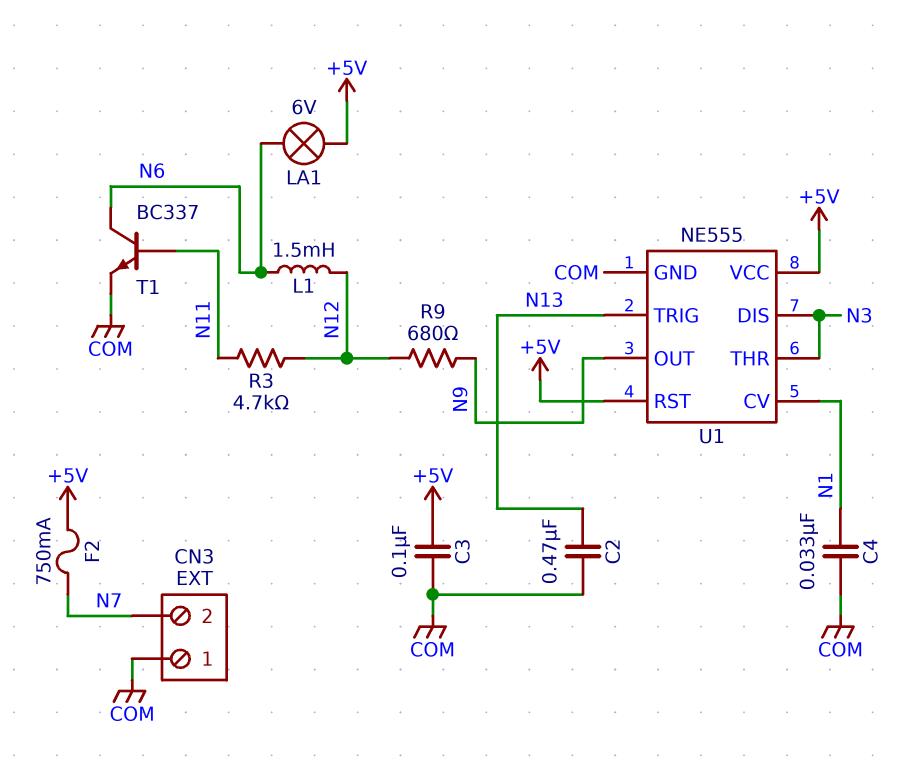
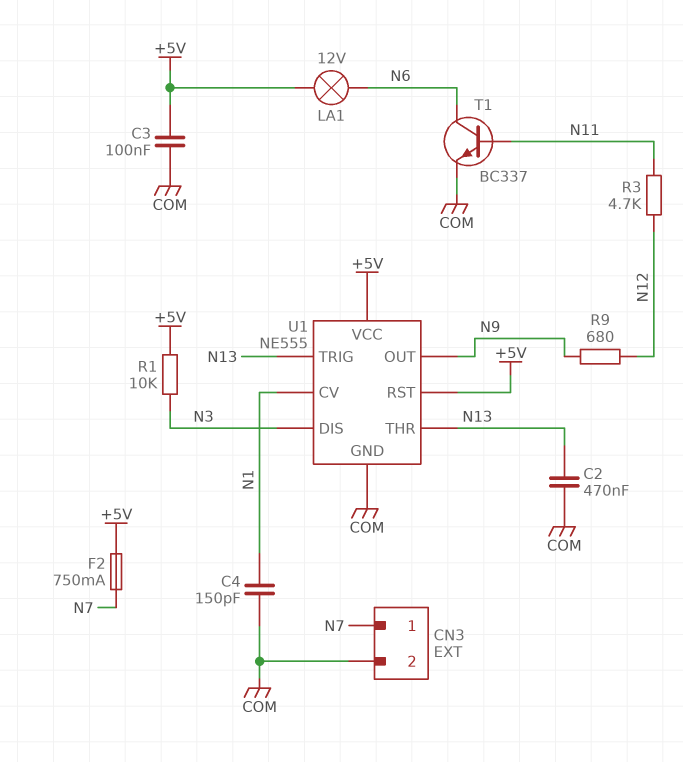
C4: 33nF (COM, N1) -> 150pF (COM, N1)
CN3 pin 1: COM -> N7
CN3 pin 2: N7 -> COM
L1: 1.5mH (N6, N12) -> none
LA1: lamp 6V (+5V, N6) -> lamp 12V (+5V, N6)
R1: none -> 10k (+5V, N3)
U1 pin THR: N3 -> N13

